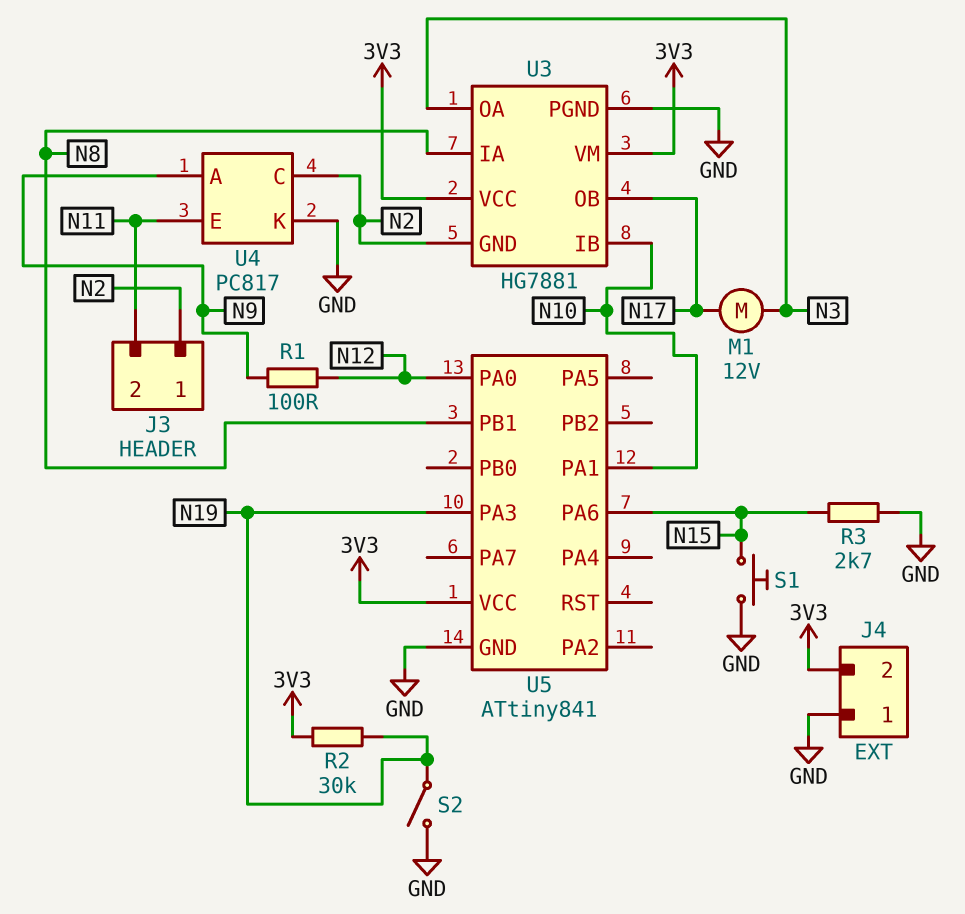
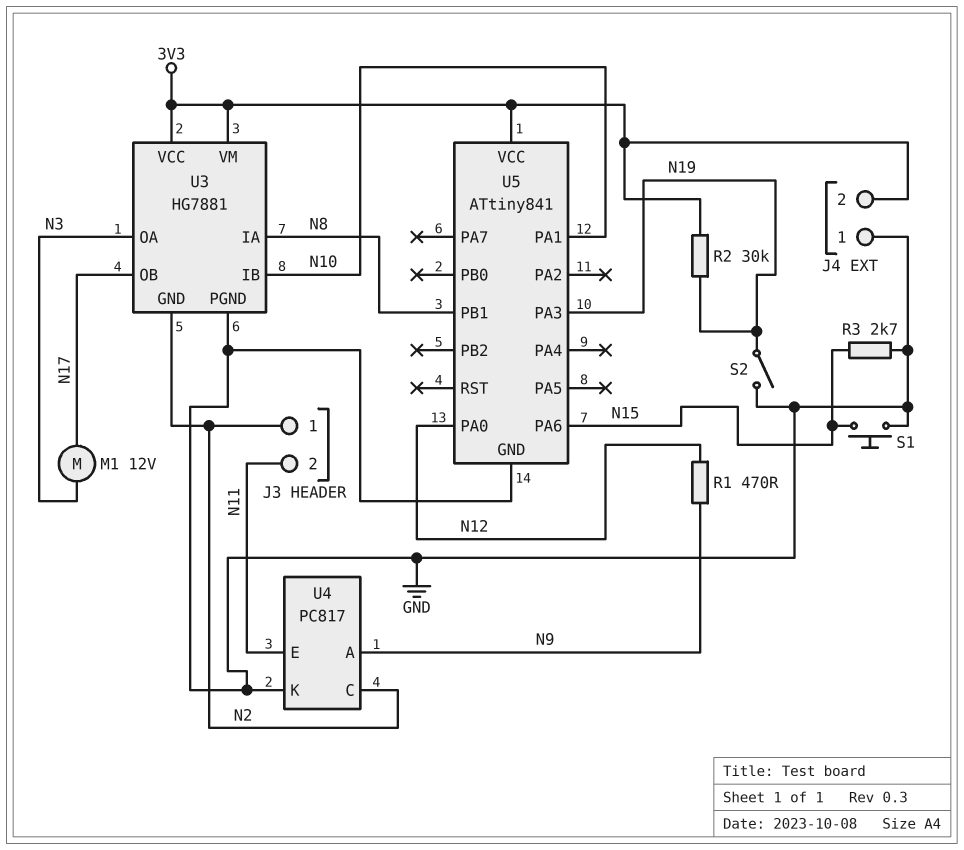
R1: 100 (N9, N12) -> 470 (N9, N12)

